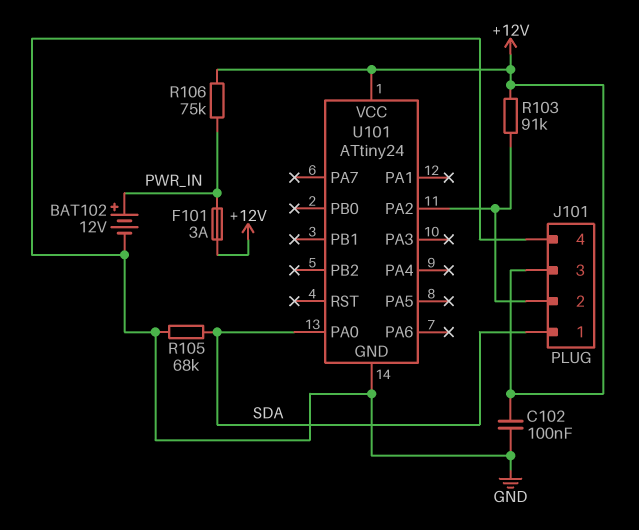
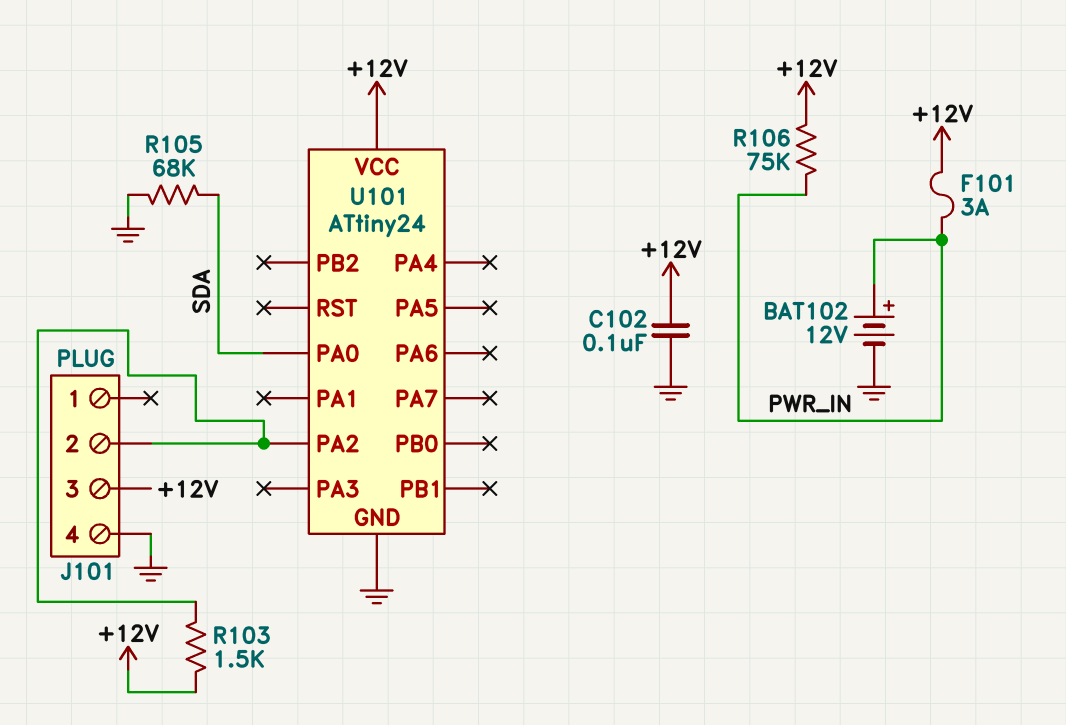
J101 pin 1: SDA -> none
R103: 91k (+12V, J101/2) -> 1.5k (+12V, J101/2)

